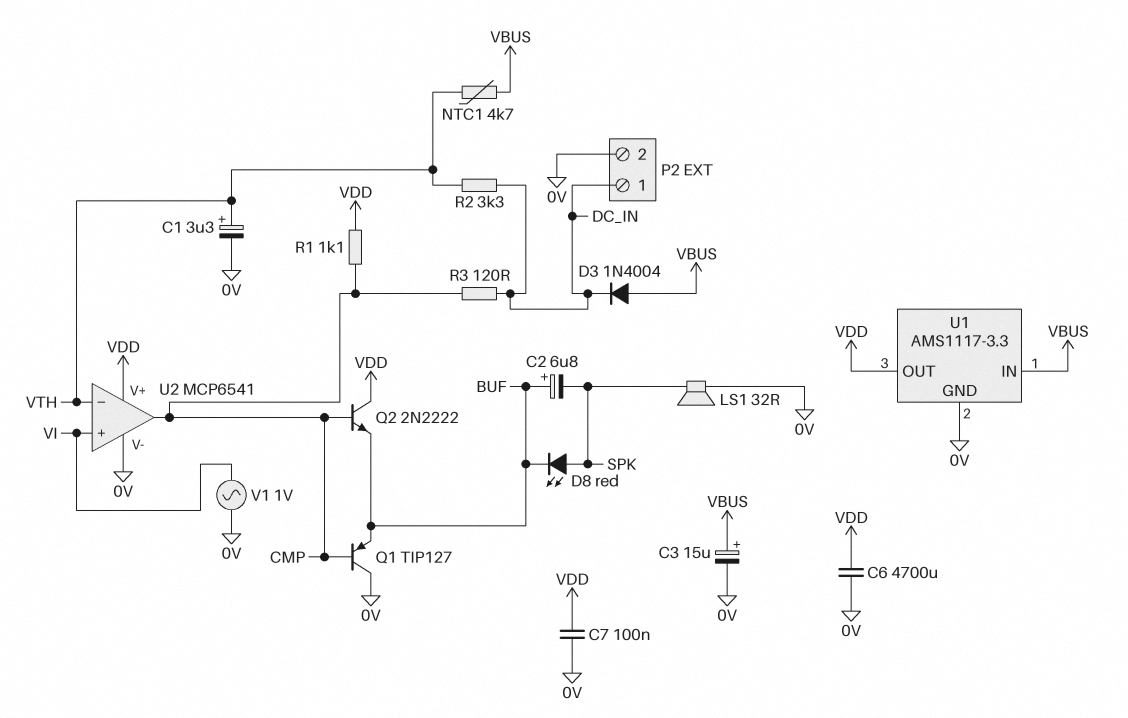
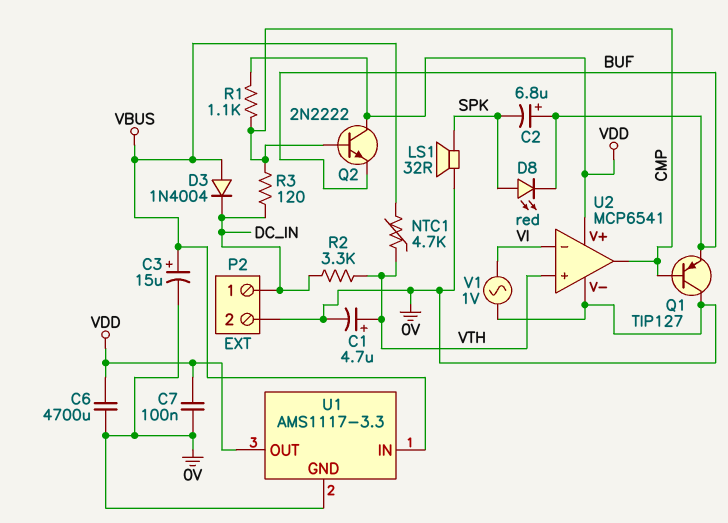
C1: 3.3uF (plus VTH, minus 0V) -> 4.7uF (plus VTH, minus 0V)
U2 pin in+: VI -> VTH
U2 pin in-: VTH -> VI

